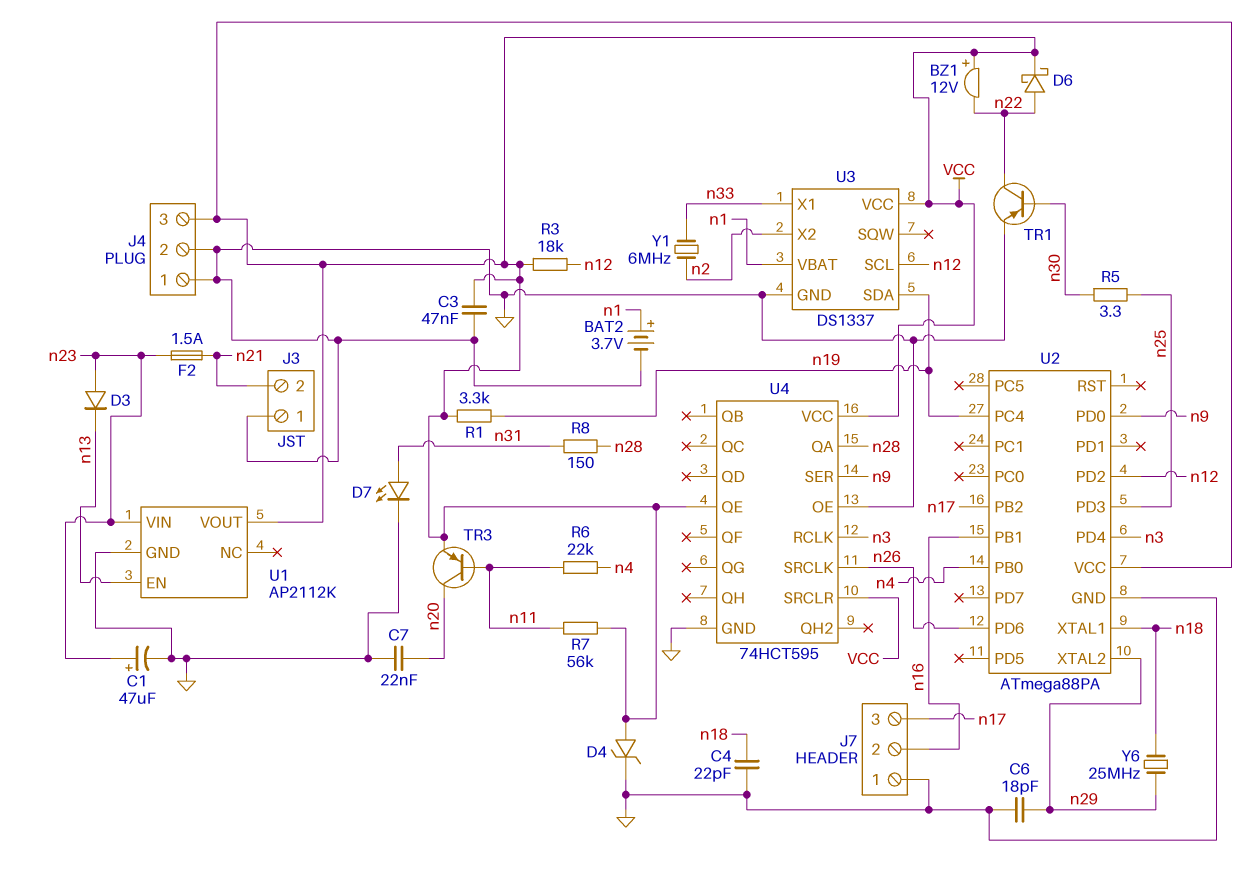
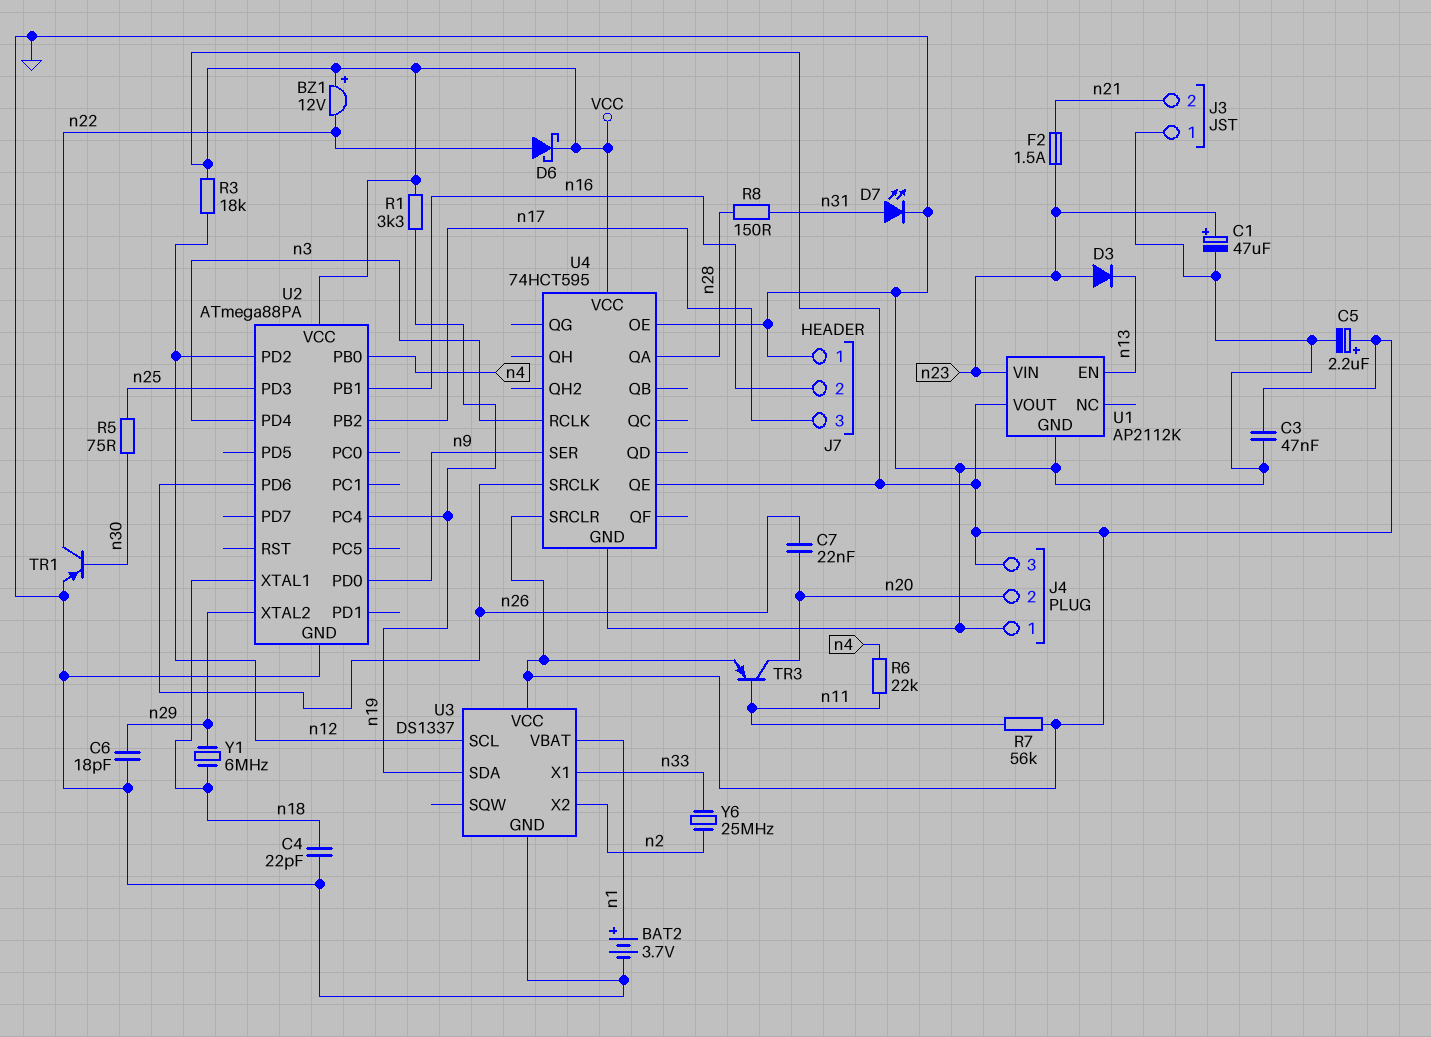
C5: none -> 2.2uF (plus VCC, minus GND)
C7: 22nF (GND, n20) -> 22nF (n20, n26)
D4: zener (A VCC, K GND) -> none
J4 pin 2: GND -> n20
R5: 3.3 (n25, n30) -> 75 (n25, n30)
Y1: 6MHz (n2, n33) -> 6MHz (n18, n29)
Y6: 25MHz (n18, n29) -> 25MHz (n2, n33)

